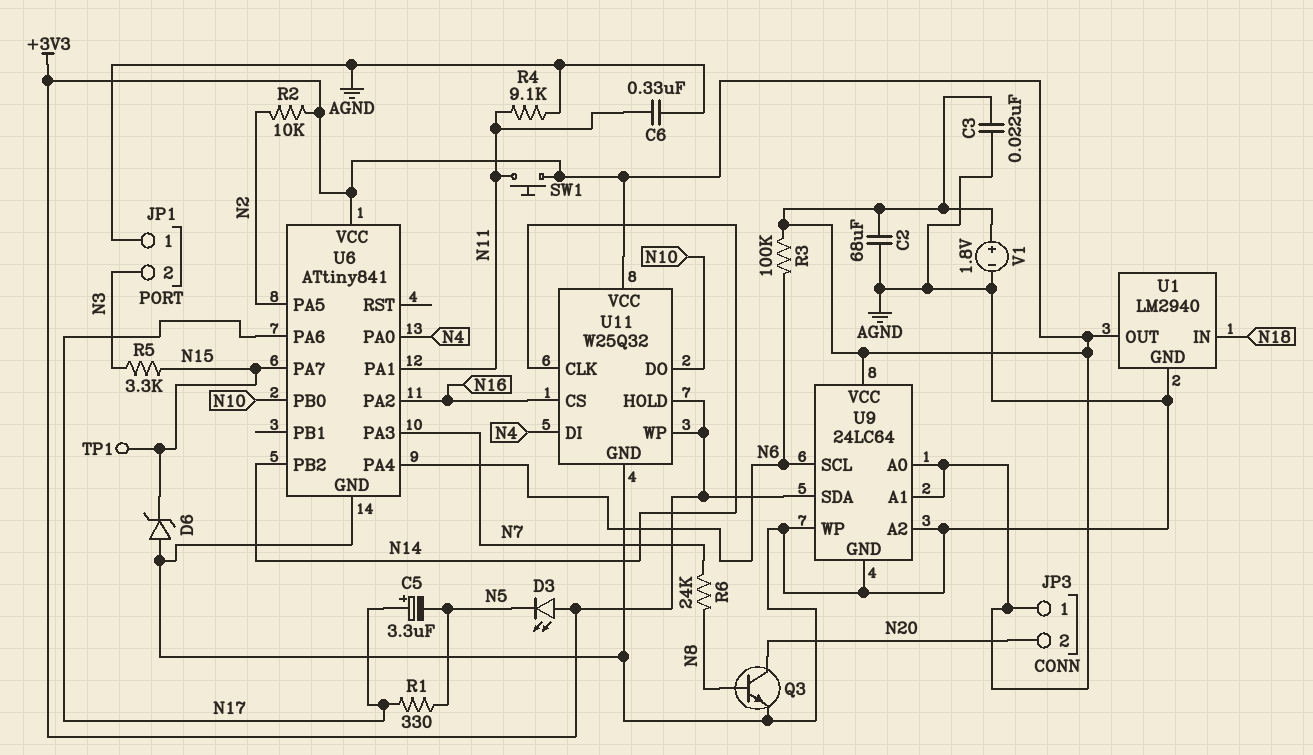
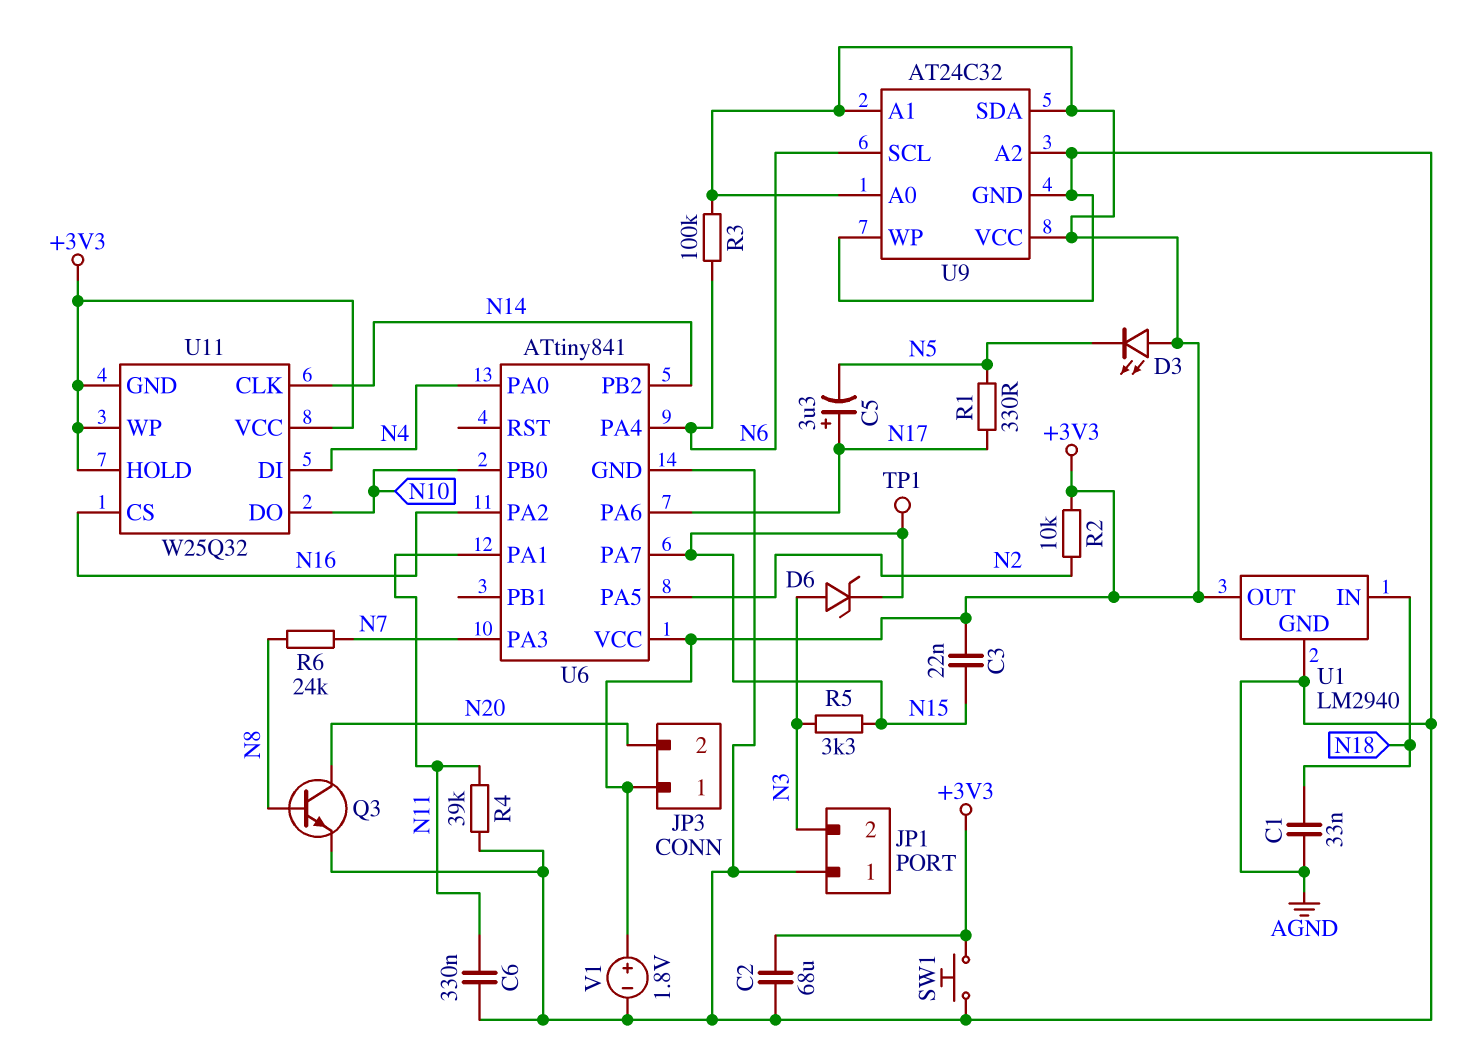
C1: none -> 33nF (AGND, N18)
C3: 22nF (+3V3, AGND) -> 22nF (+3V3, N15)
D6: zener (A AGND, K N15) -> zener (A N3, K N15)
R4: 9.1k (AGND, N11) -> 39k (AGND, N11)
SW1: button (+3V3, N11) -> button (+3V3, AGND)
U9: 24LC64 -> AT24C32
U11 pin GND: AGND -> +3V3

